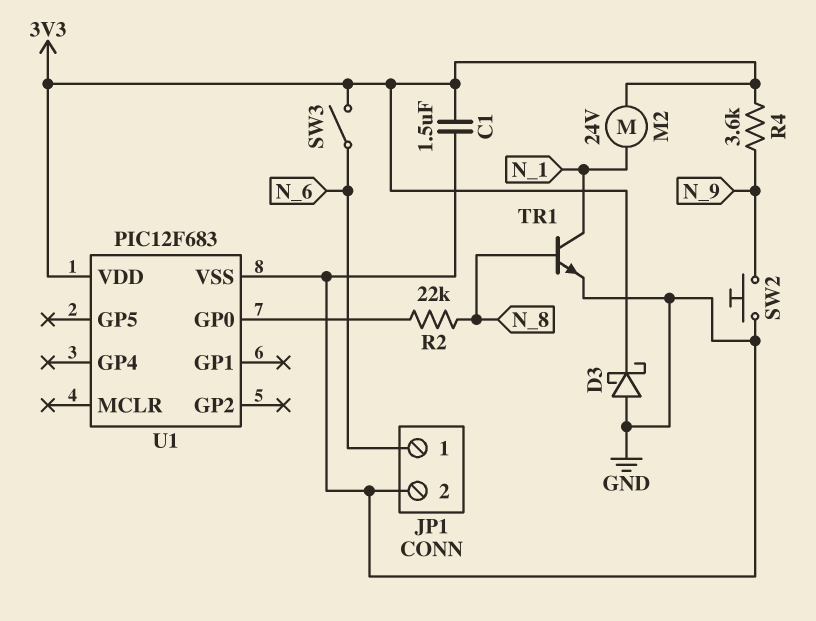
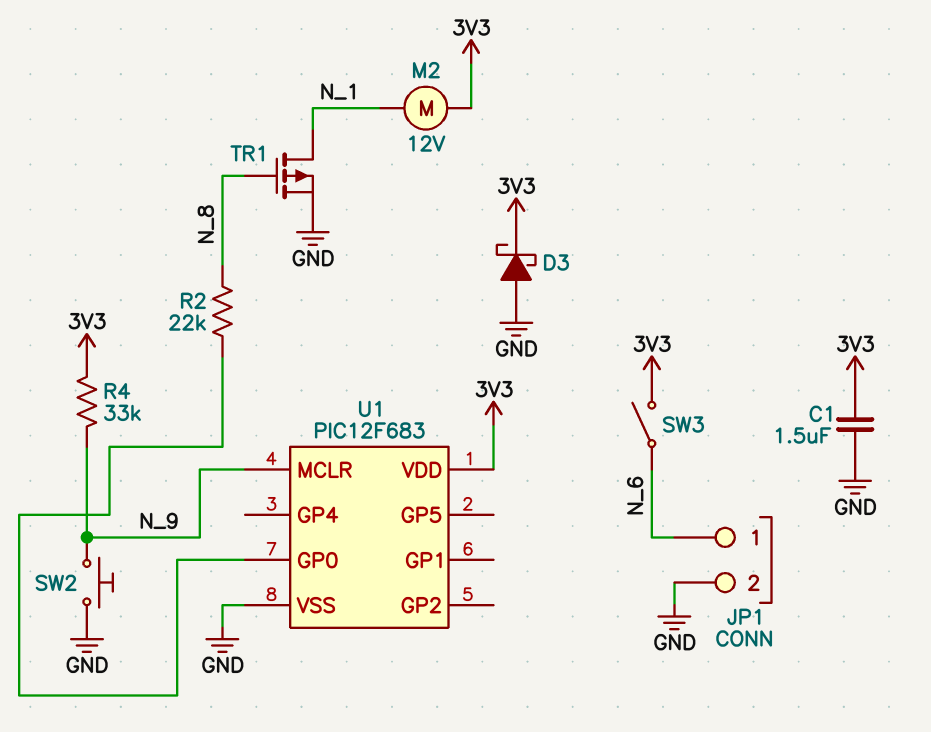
M2: motor 24V (3V3, N_1) -> motor 12V (3V3, N_1)
R4: 3.6k (3V3, N_9) -> 33k (3V3, N_9)
TR1: NPN (B N_8, C N_1, E GND) -> PMOS (G N_8, D N_1, S GND)
U1 pin MCLR: none -> N_9

